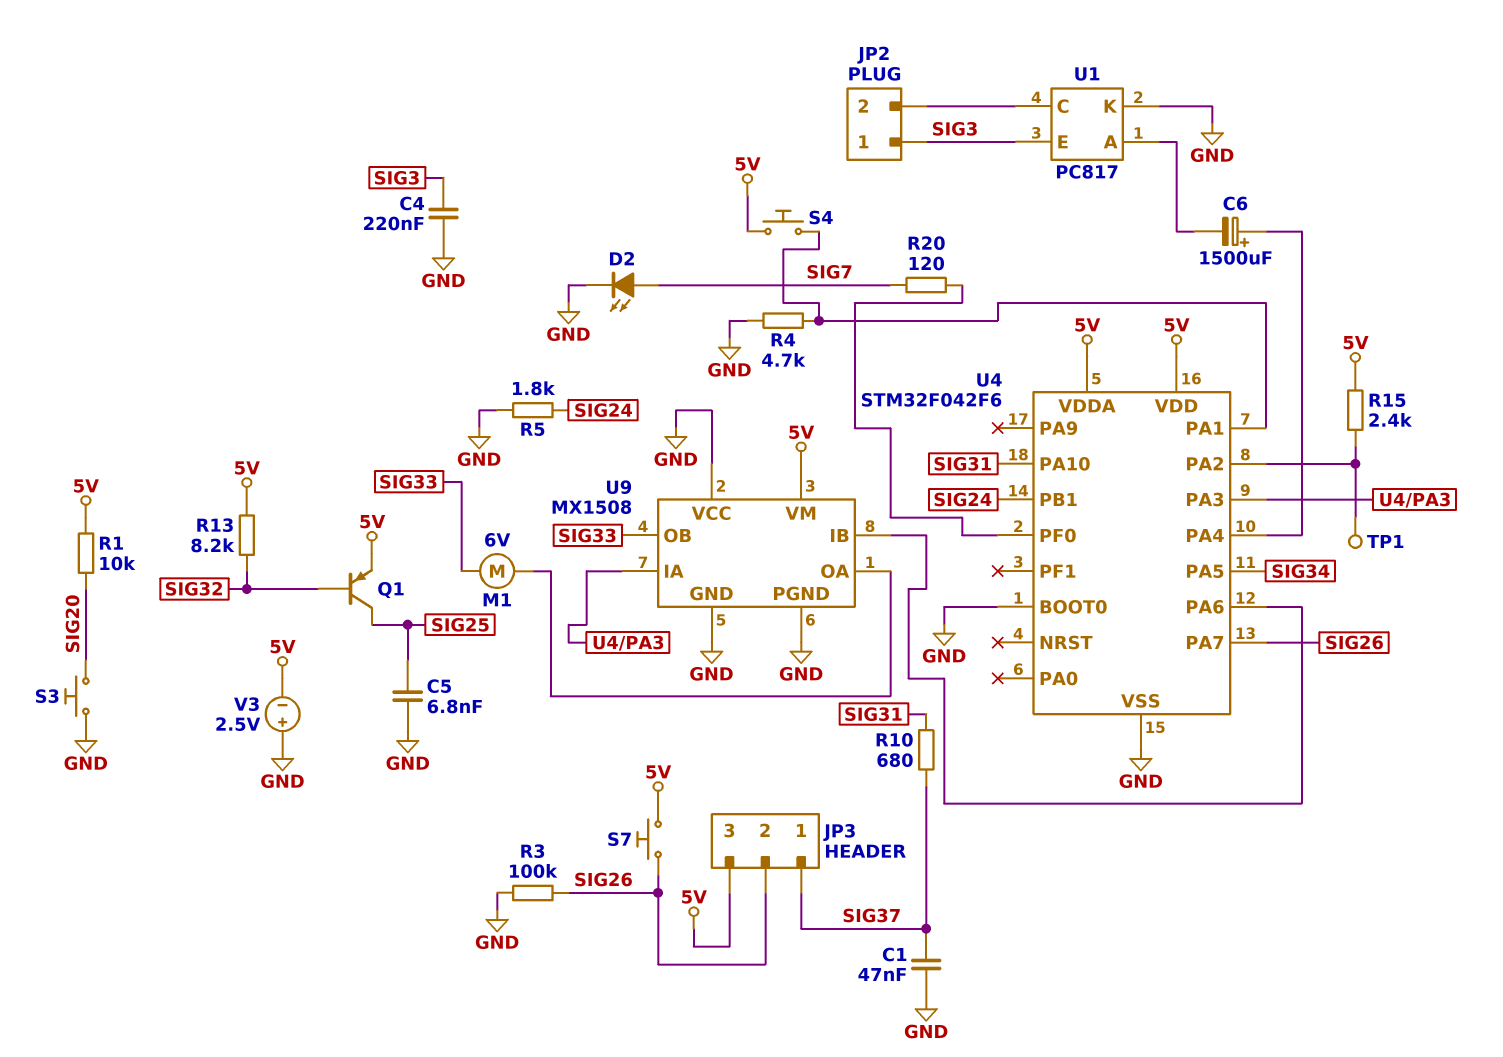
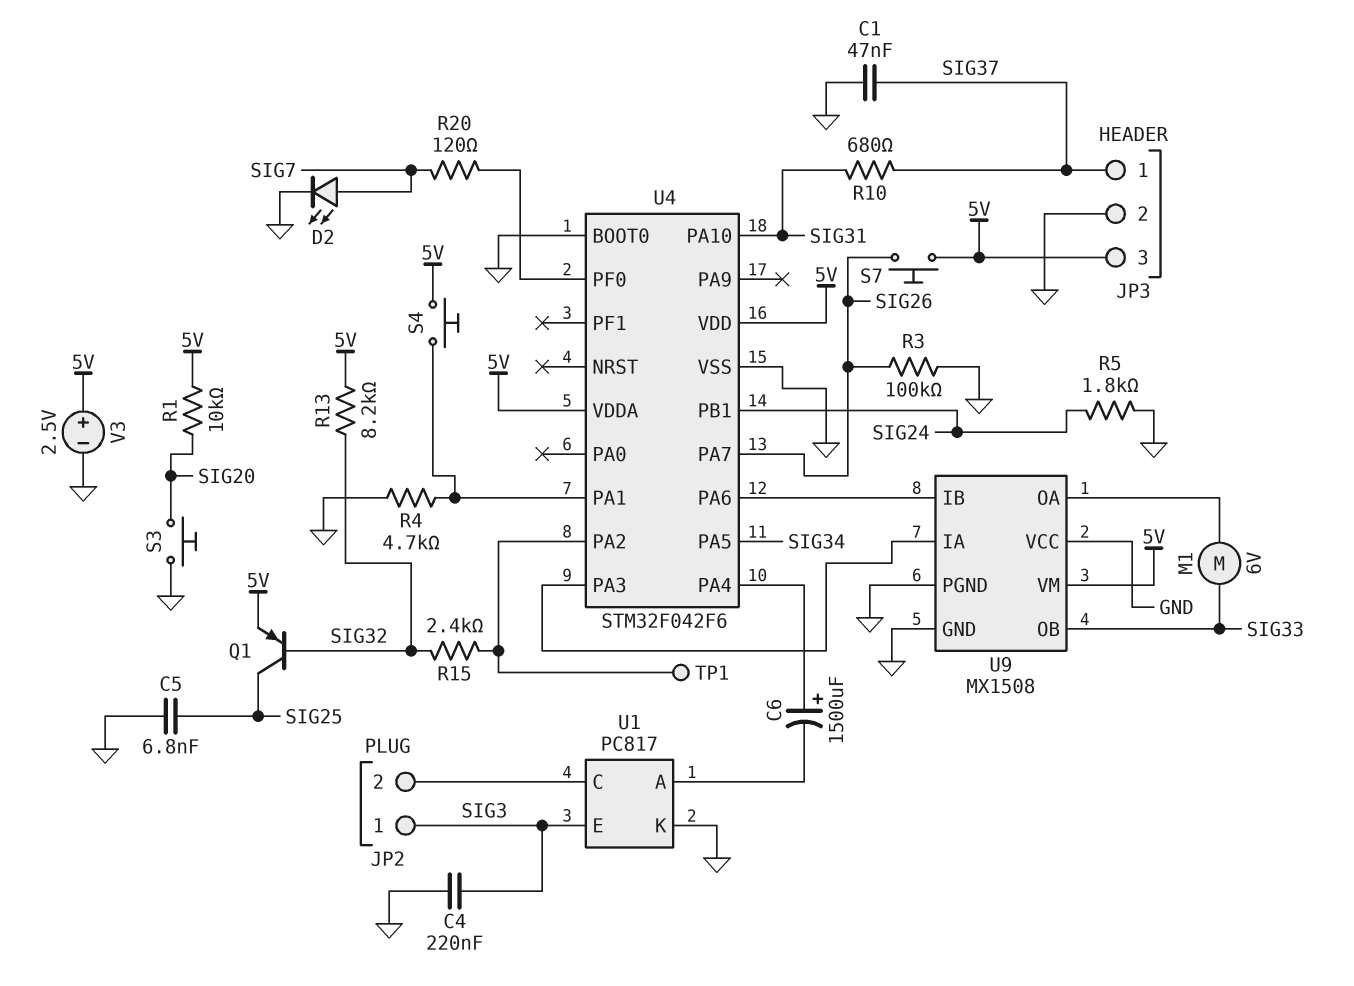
JP3 pin 2: SIG26 -> GND
R15: 2.4k (5V, U4/PA2) -> 2.4k (SIG32, U4/PA2)
V3: 2.5V (plus GND, minus 5V) -> 2.5V (plus 5V, minus GND)

